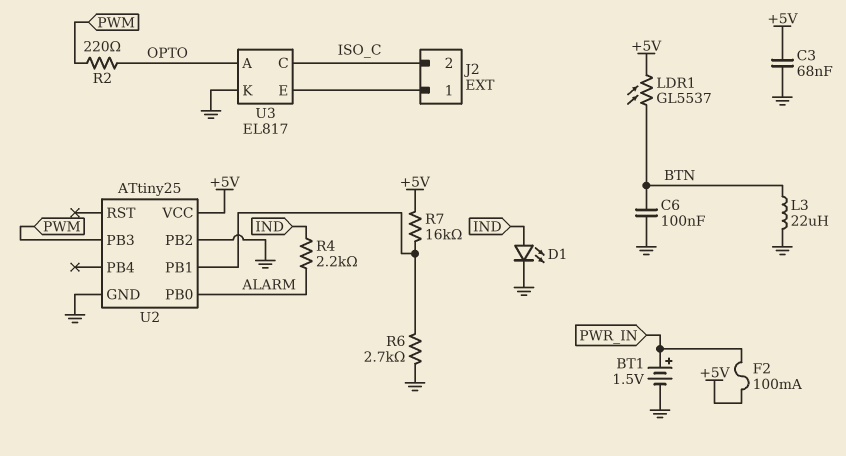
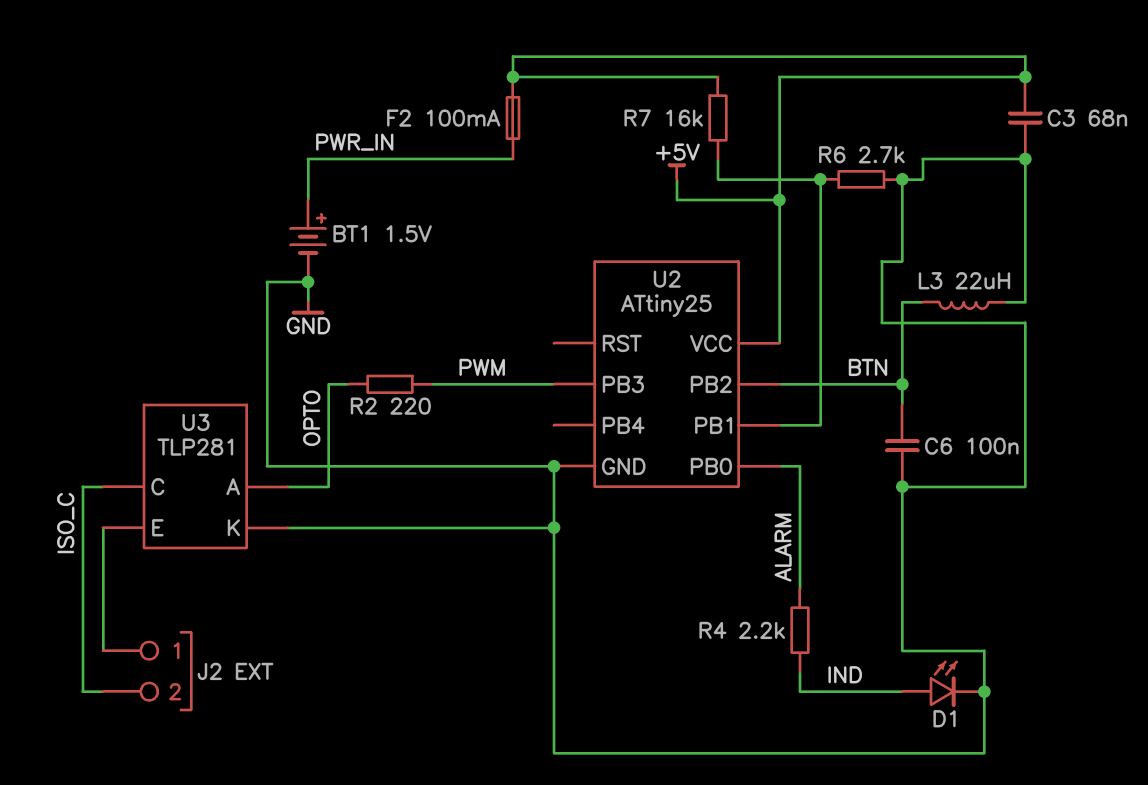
LDR1: GL5537 (+5V, BTN) -> none
U2 pin PB2: GND -> BTN
U3: EL817 -> TLP281

